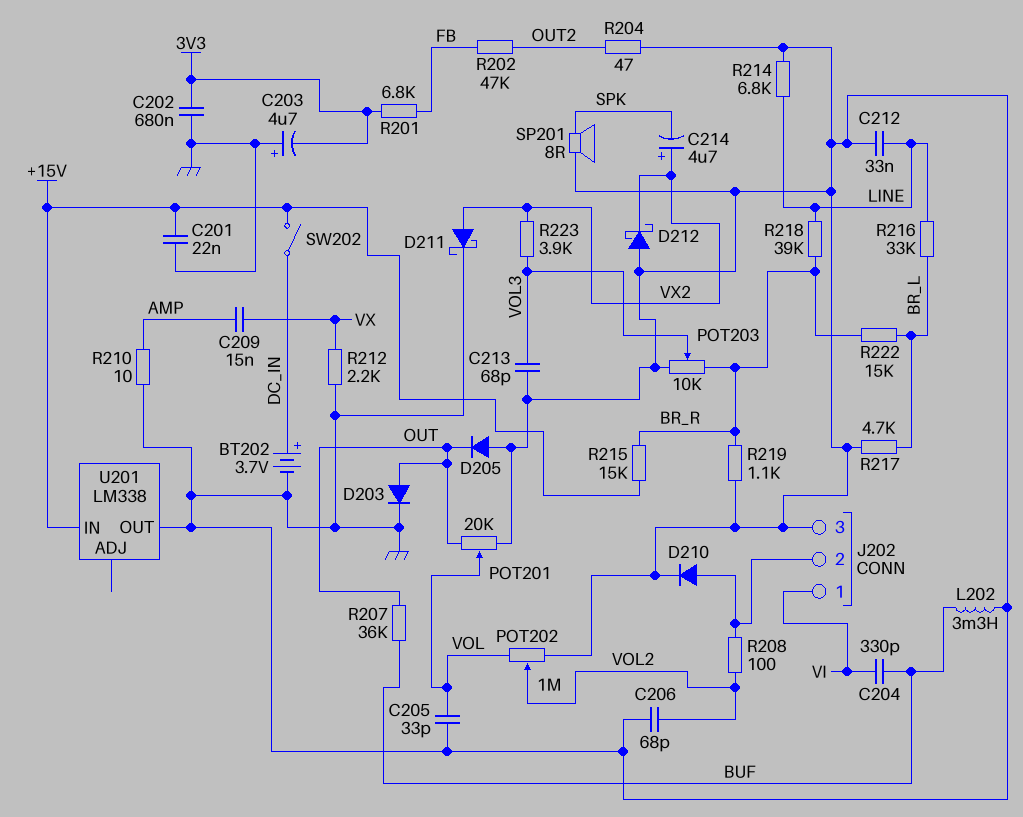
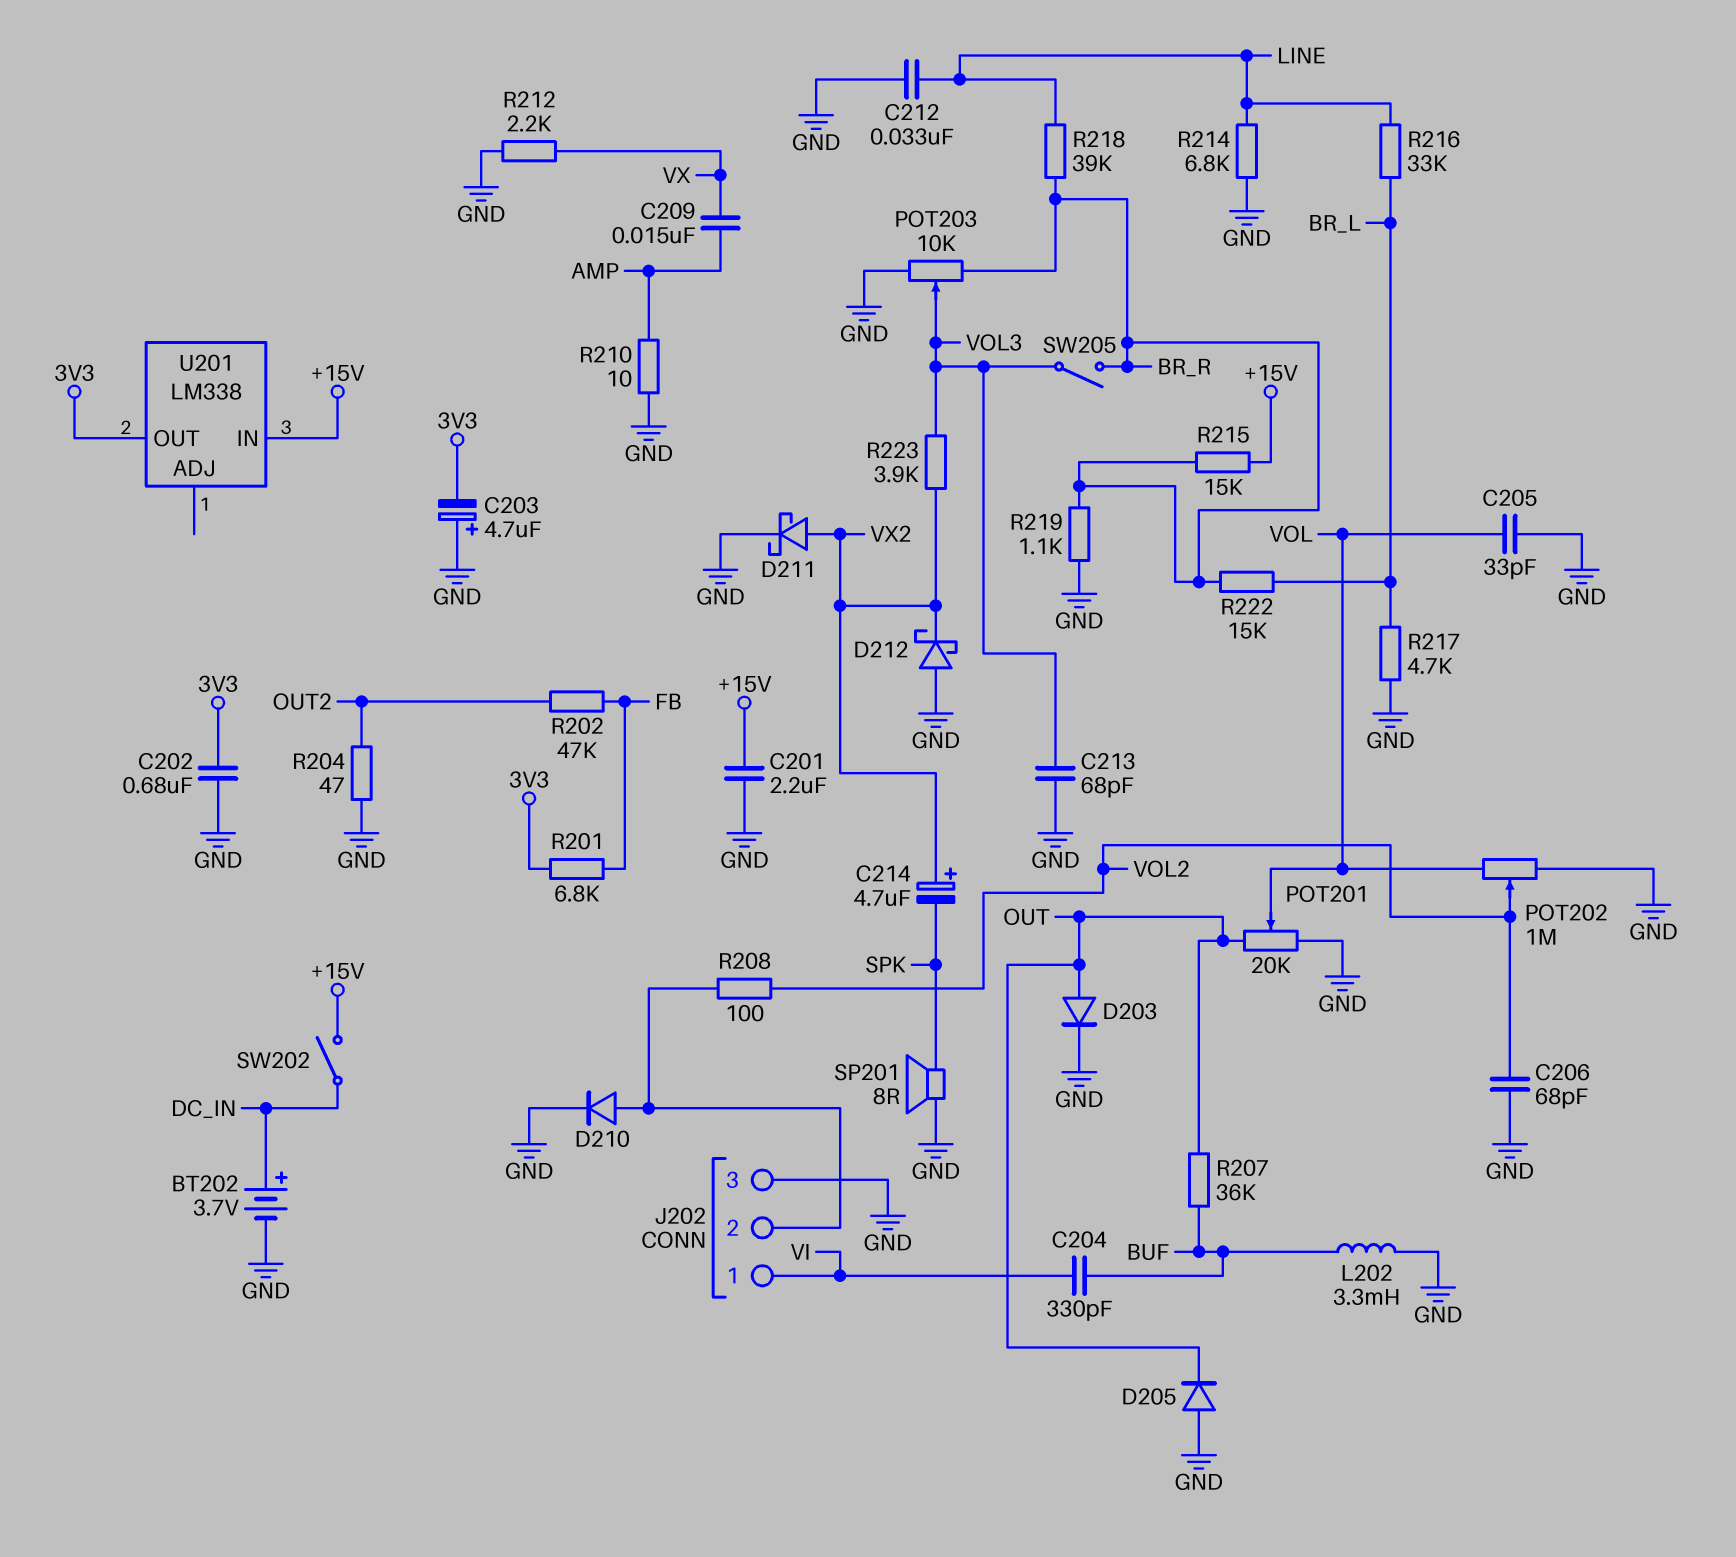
C201: 22nF (+15V, GND) -> 2.2uF (+15V, GND)
SW205: none -> switch (BR_R, VOL3)
U201 pin OUT: GND -> 3V3

